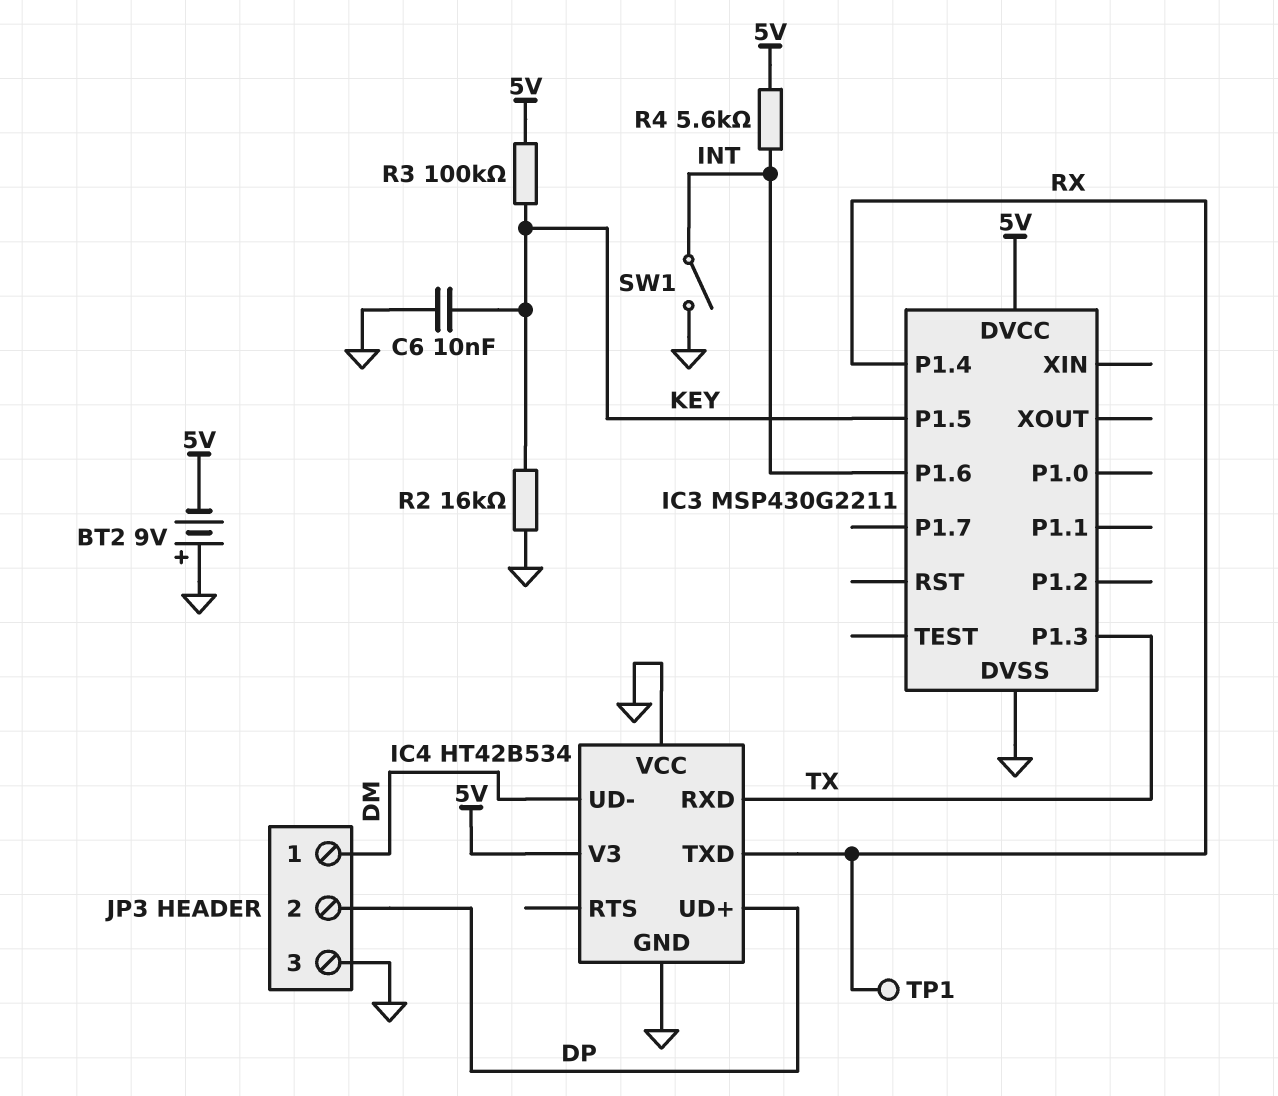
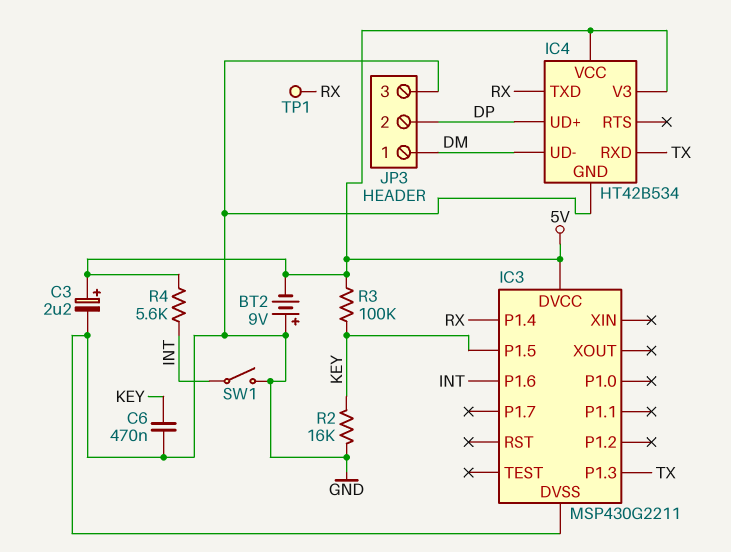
C3: none -> 2.2uF (plus 5V, minus GND)
C6: 10nF (GND, KEY) -> 470nF (GND, KEY)
IC4 pin VCC: GND -> 5V

